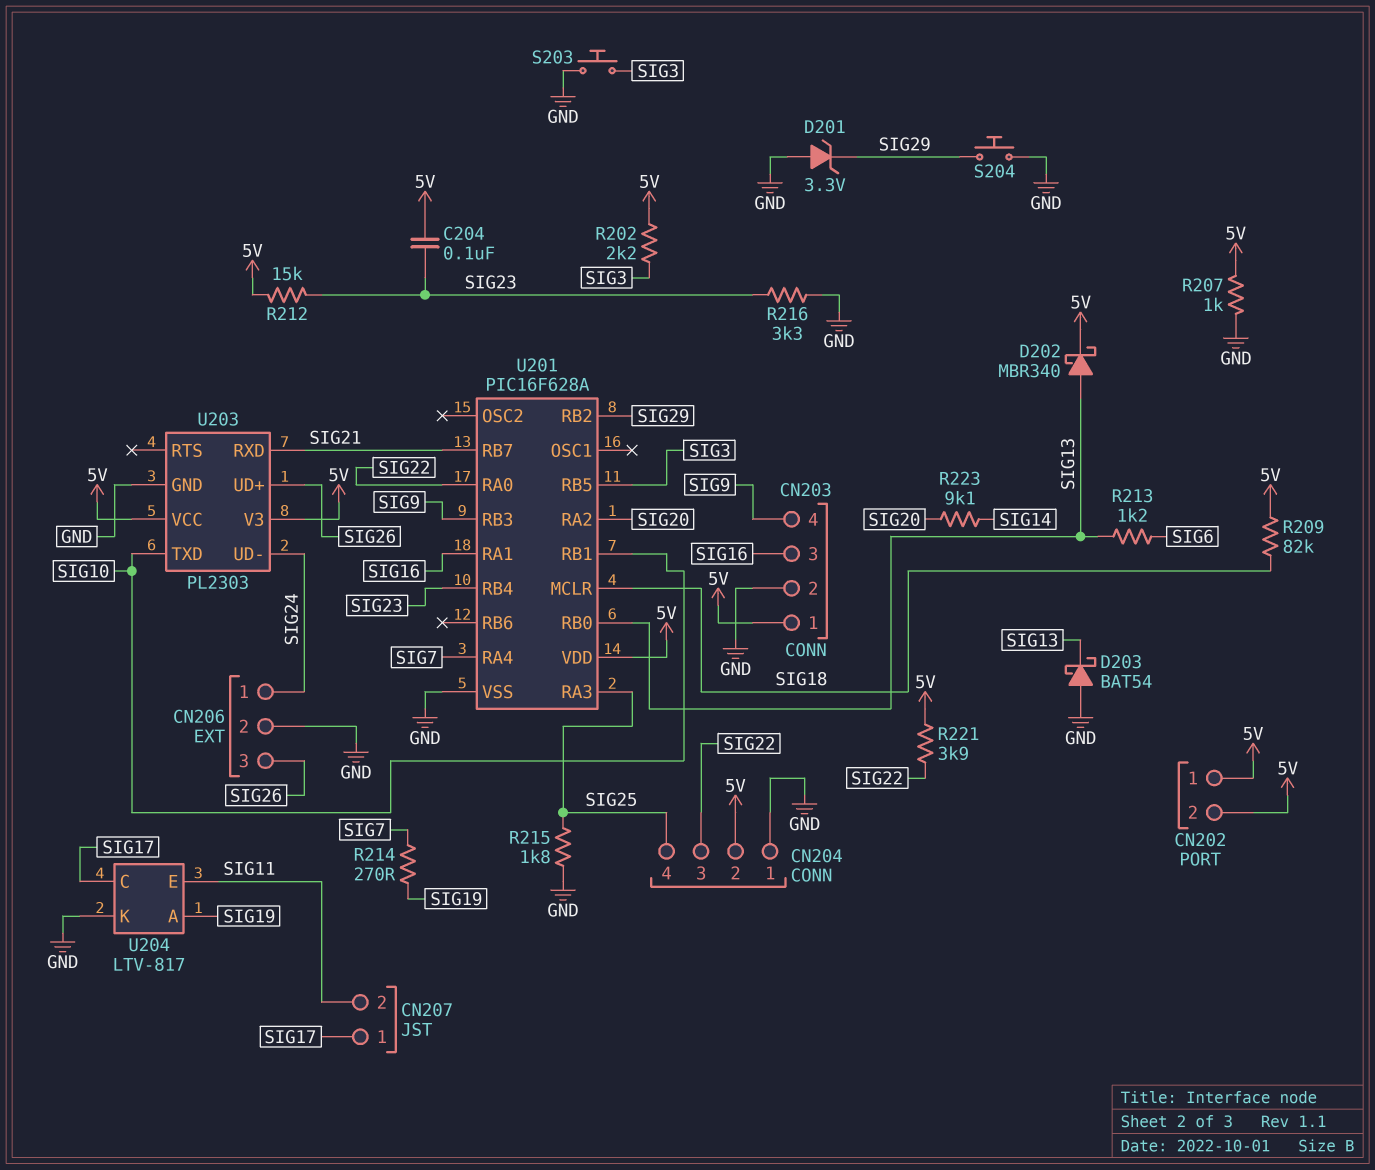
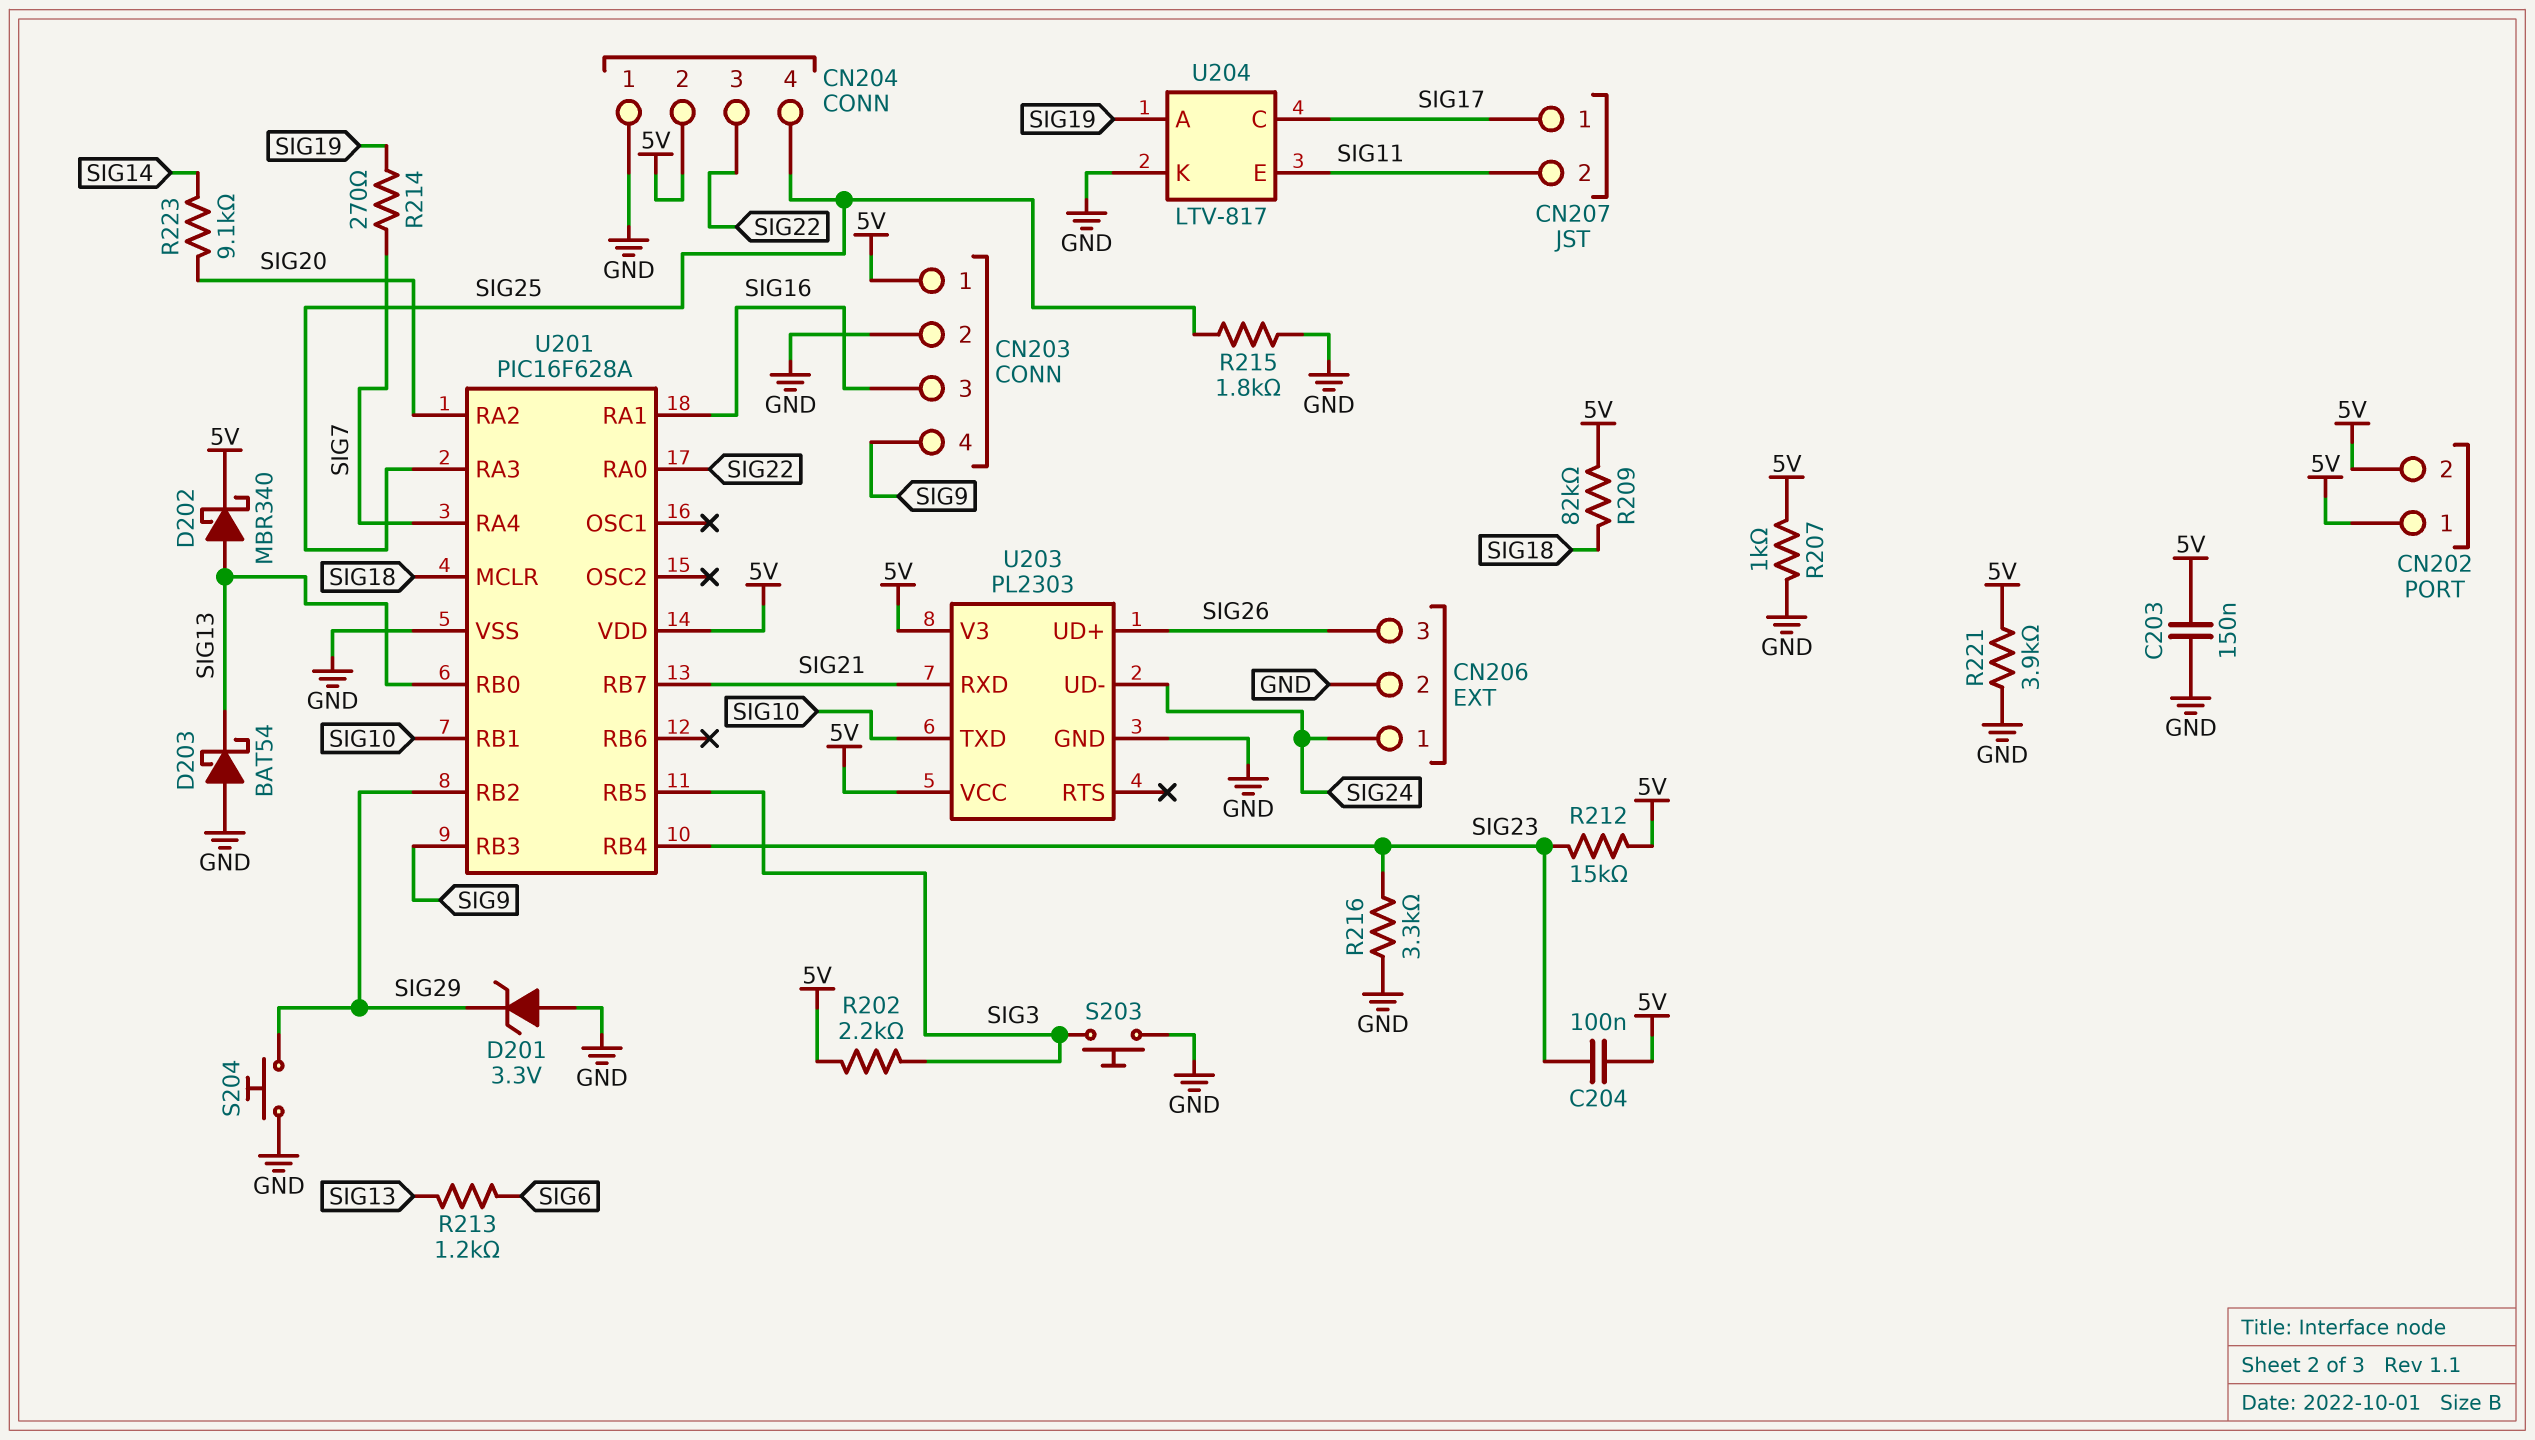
C203: none -> 150nF (5V, GND)
R221: 3.9k (5V, SIG22) -> 3.9k (5V, GND)

